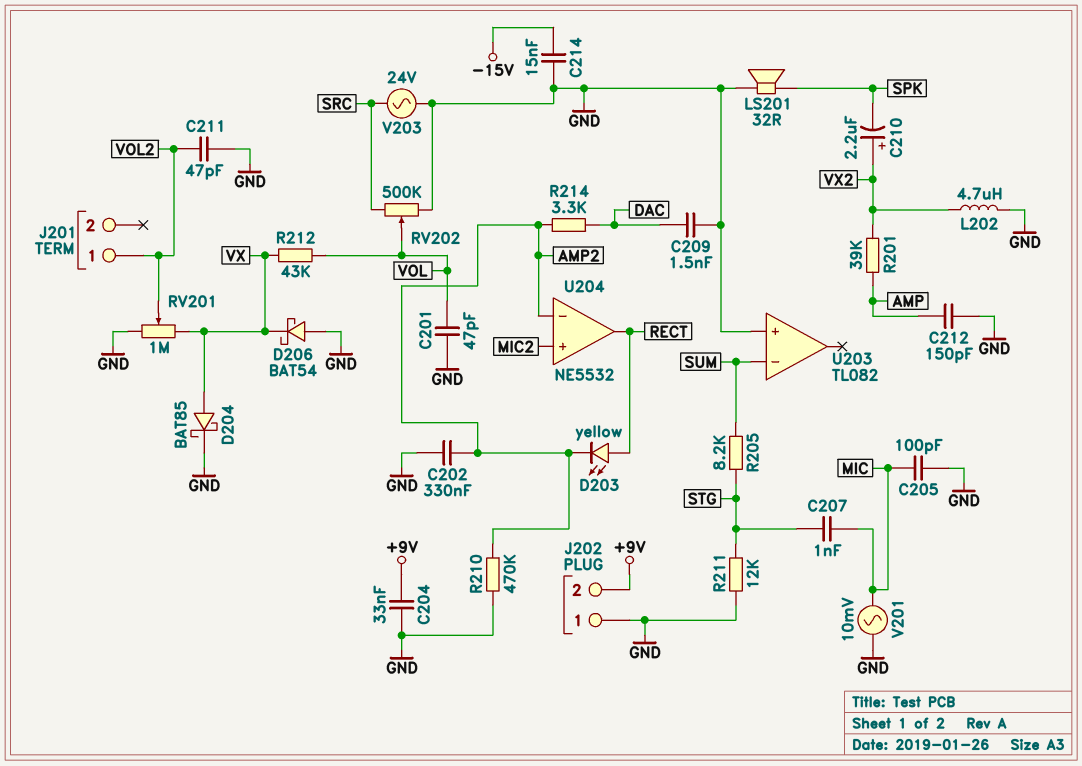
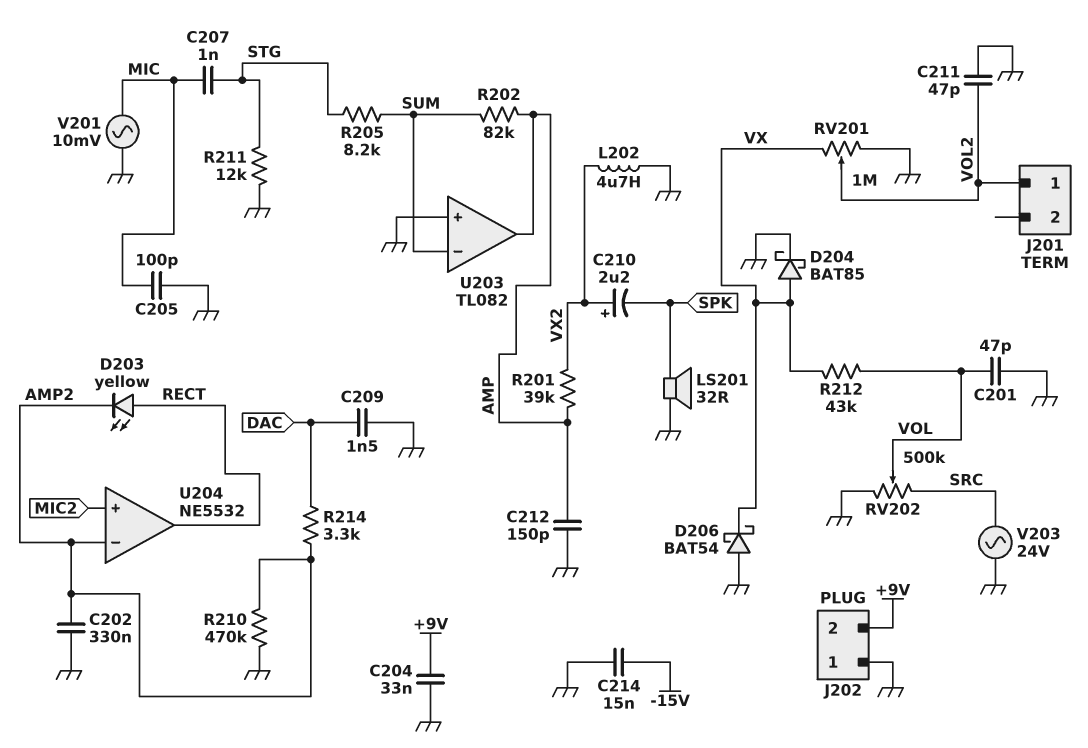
R202: none -> 82k (AMP, SUM)
U203 pin out: none -> AMP

